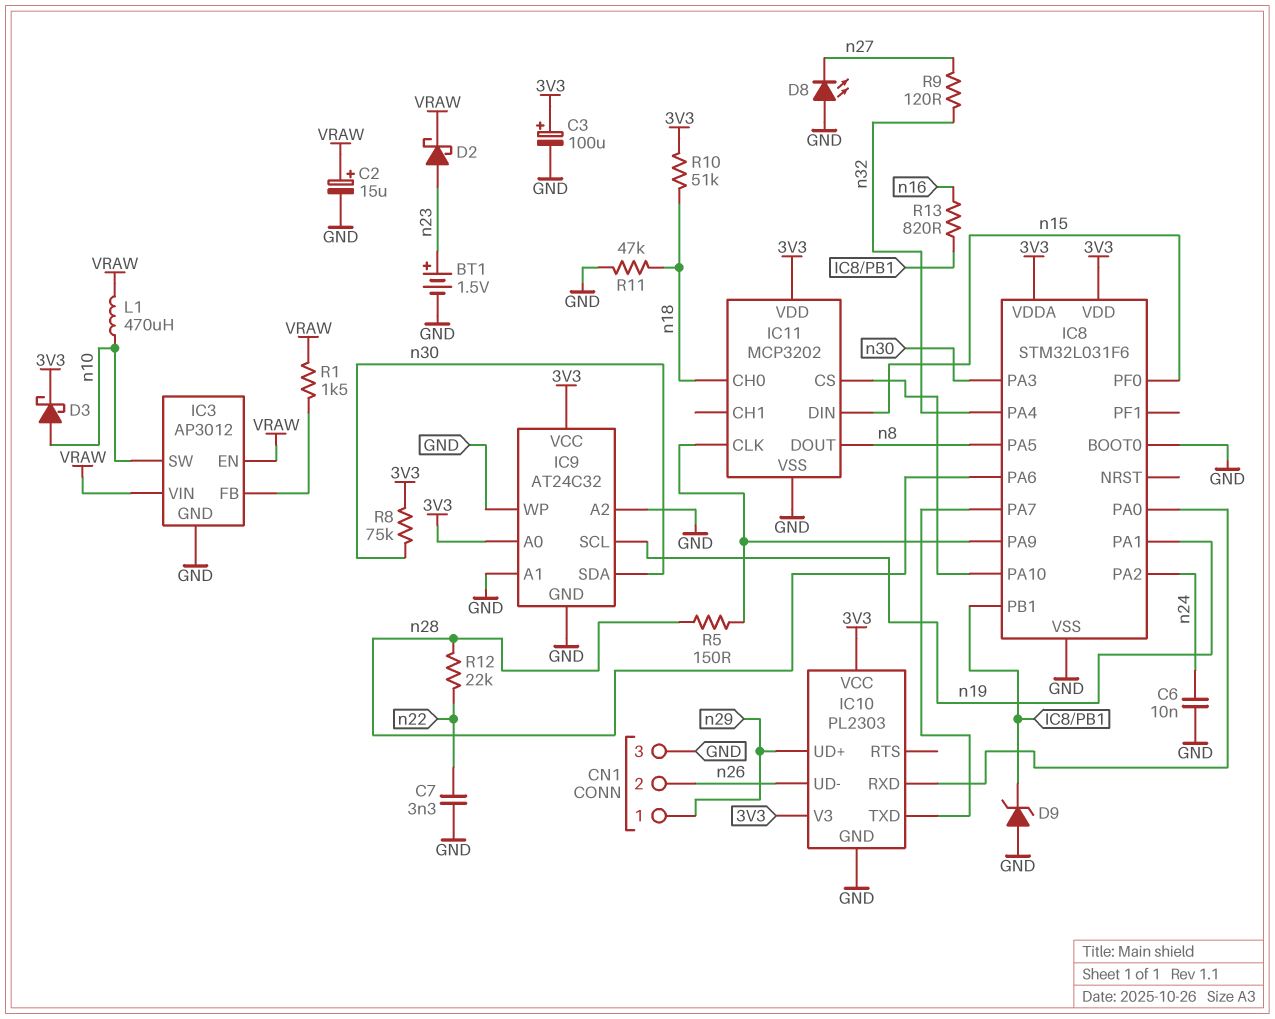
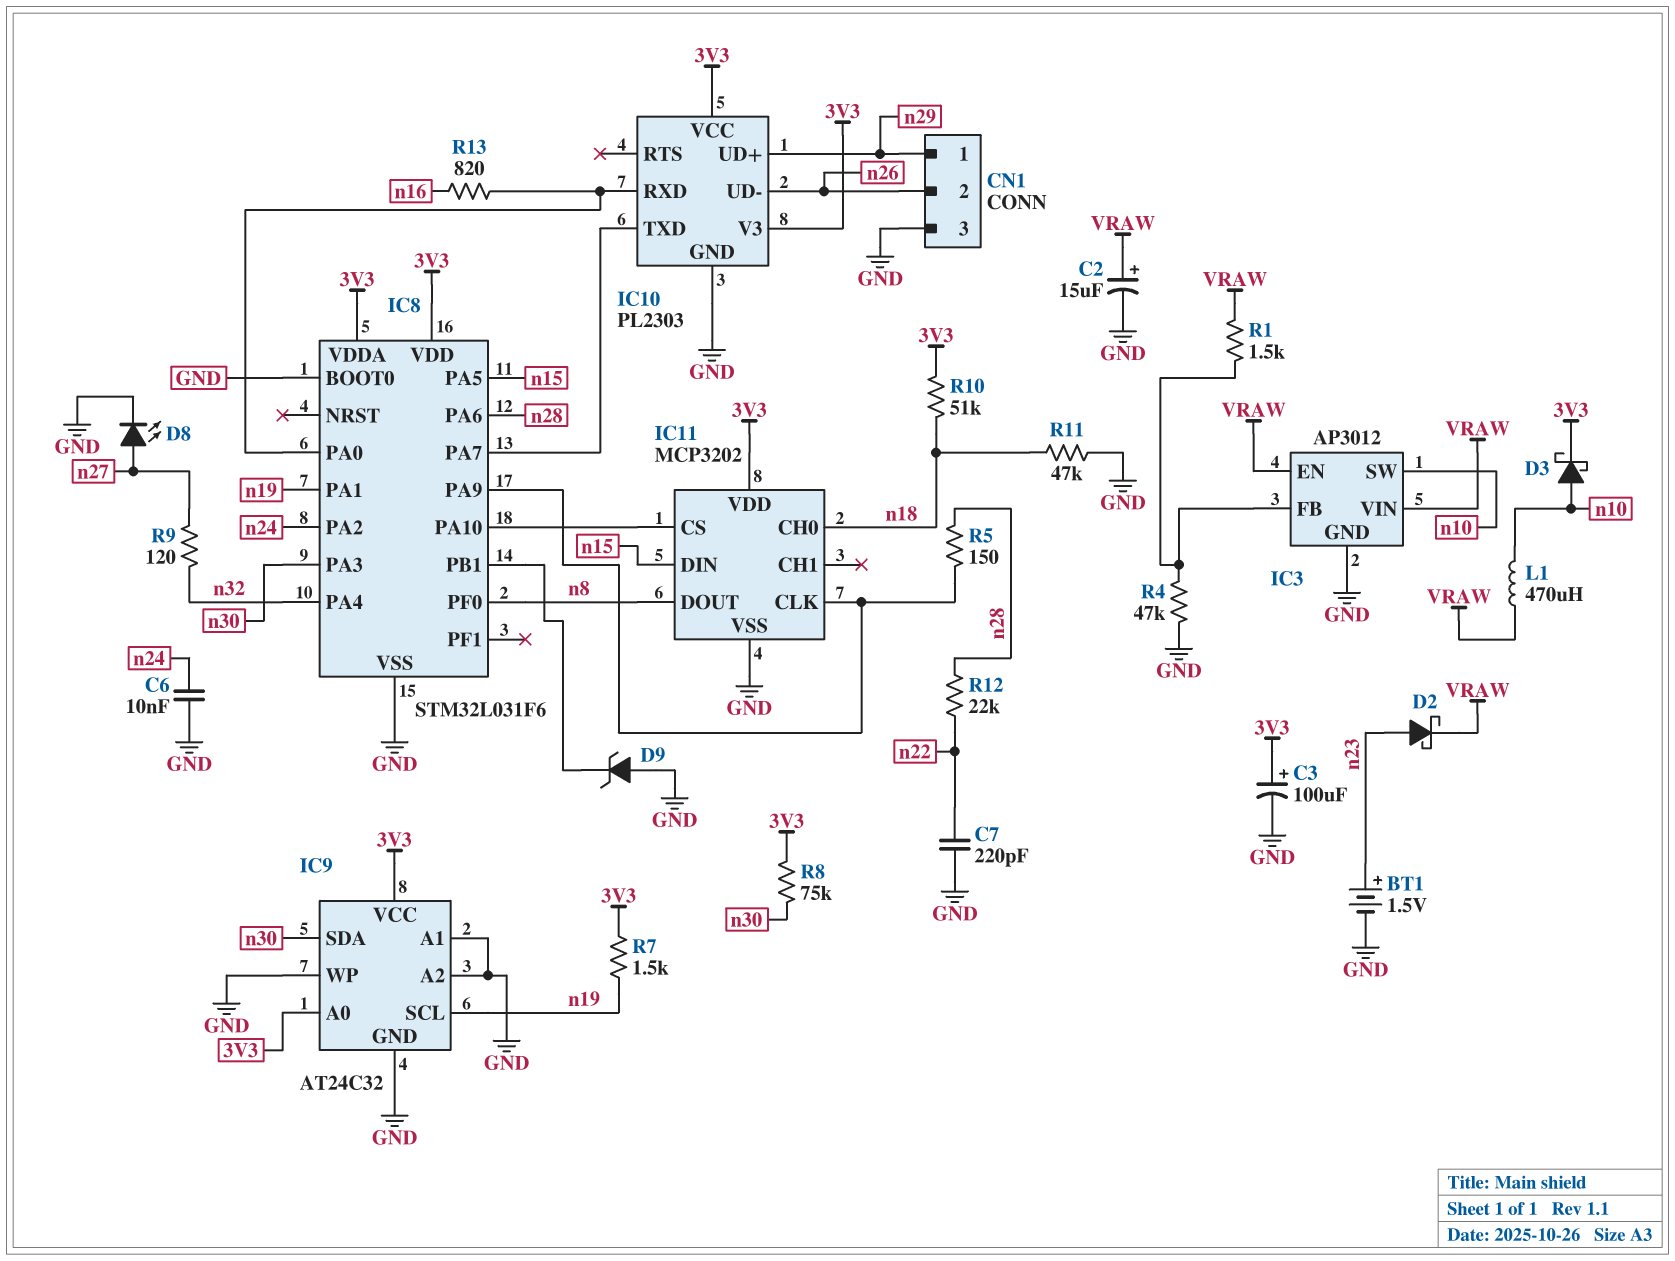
C7: 3.3nF (GND, n22) -> 220pF (GND, n22)
D8: LED (A GND, K n27) -> LED (A n27, K GND)
IC8 pin PA5: n8 -> n15
IC8 pin PF0: n15 -> n8
R4: none -> 47k (GND, IC3/FB)
R7: none -> 1.5k (3V3, n19)
R13: 820 (IC8/PB1, n16) -> 820 (IC8/PA0, n16)

